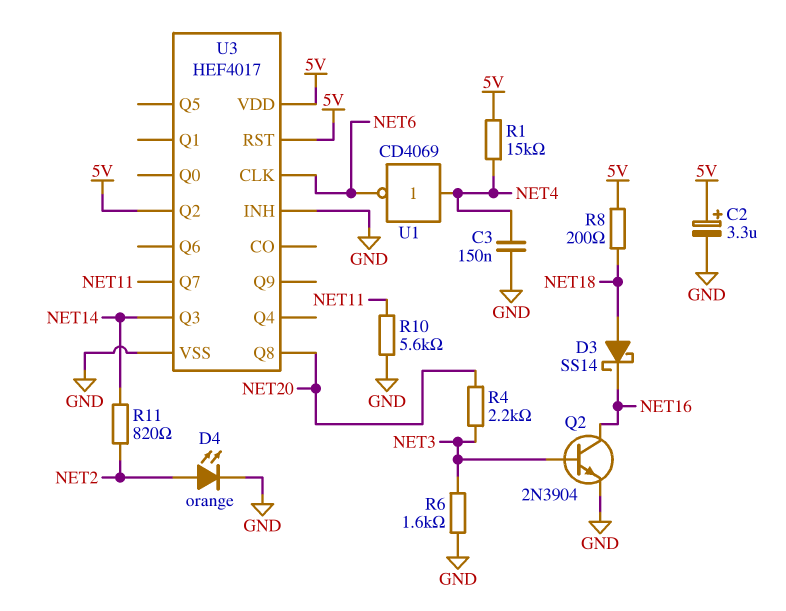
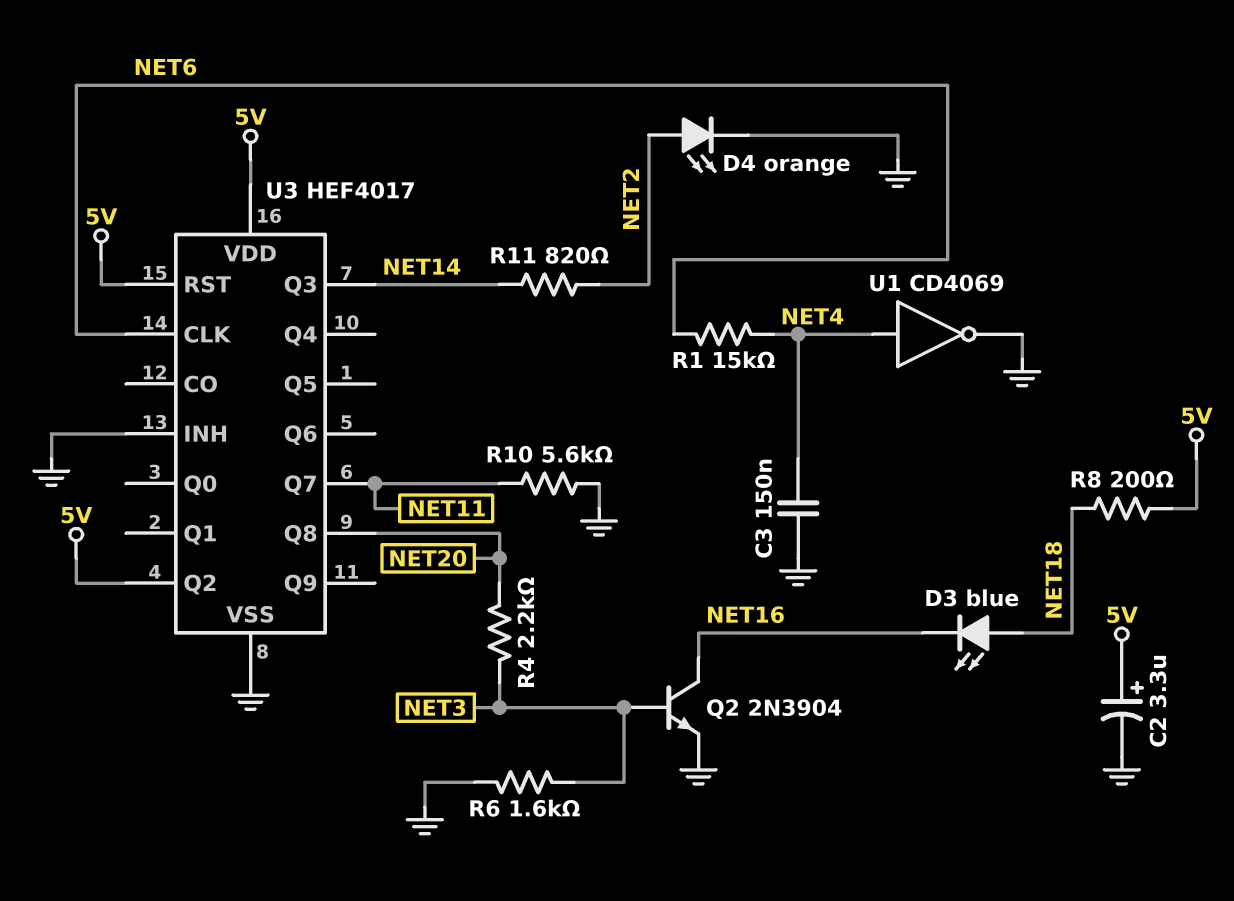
D3: schottky SS14 (A NET18, K NET16) -> LED blue (A NET18, K NET16)
R1: 15k (5V, NET4) -> 15k (NET4, NET6)
U1: NOT CD4069 (in NET4, out NET6) -> NOT CD4069 (in NET4, out GND)

